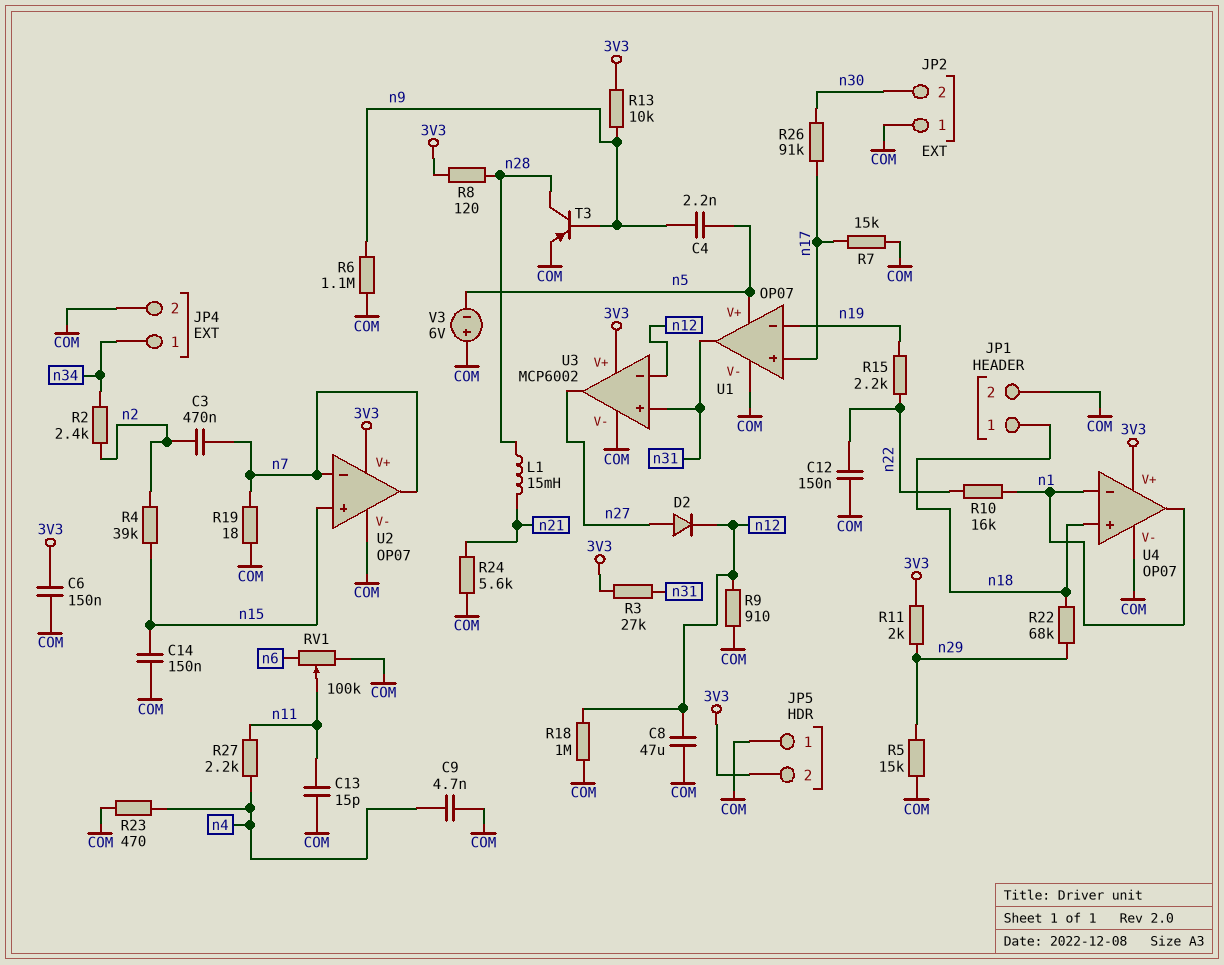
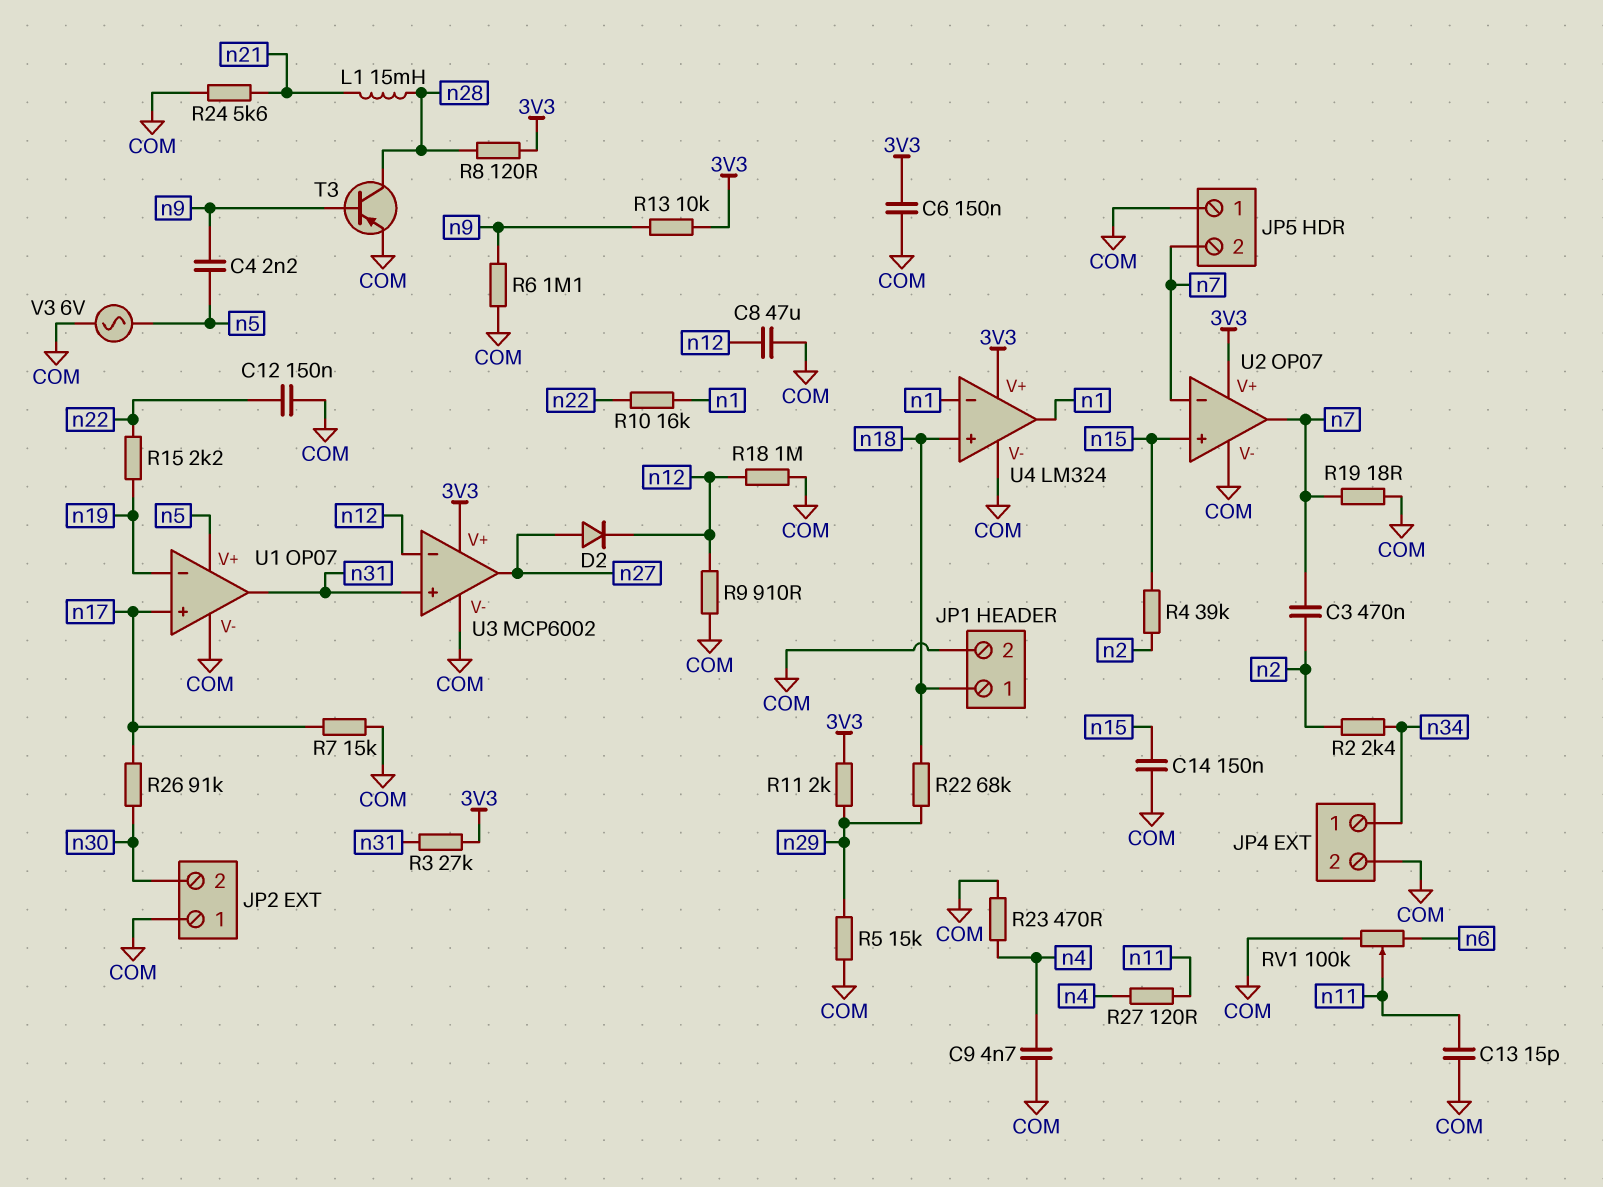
JP5 pin 2: 3V3 -> n7
R27: 2.2k (n4, n11) -> 120 (n4, n11)
U4: OP07 -> LM324
V3: 6V (plus COM, minus n5) -> AC 6V (COM, n5)

